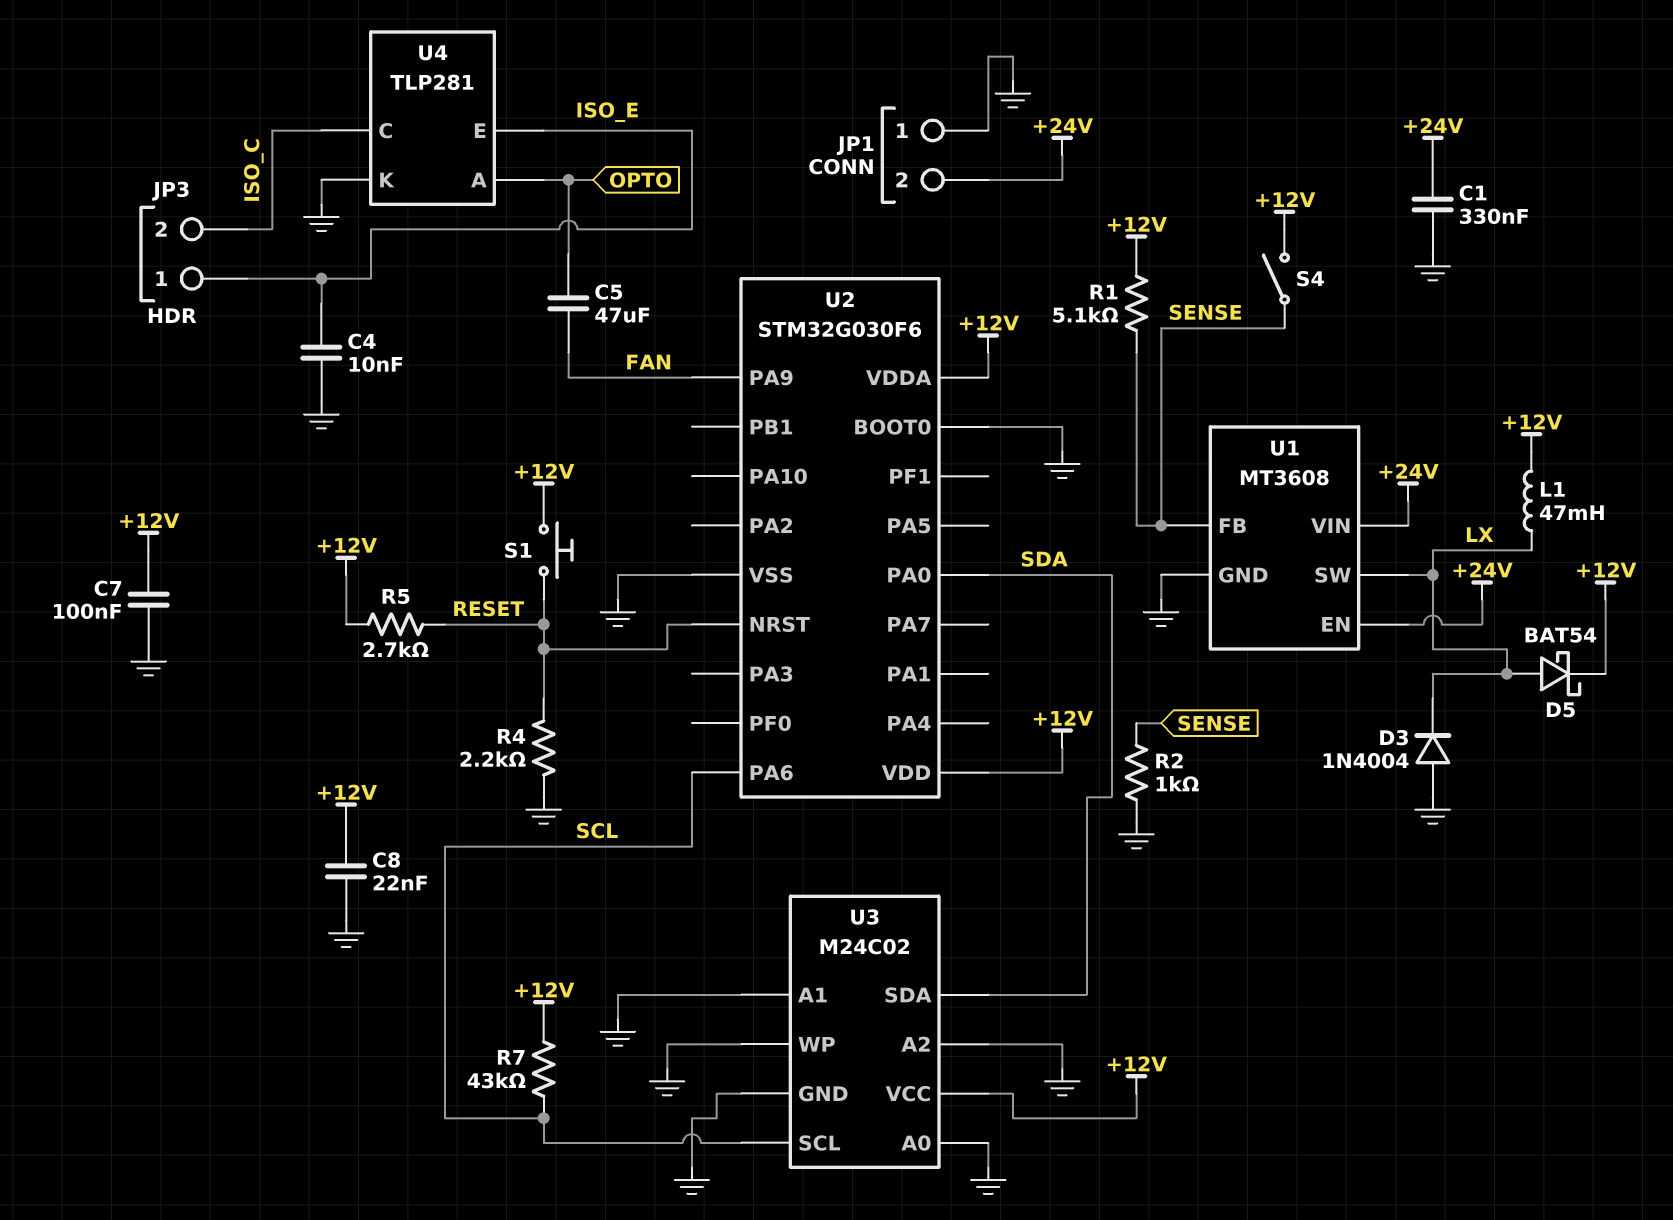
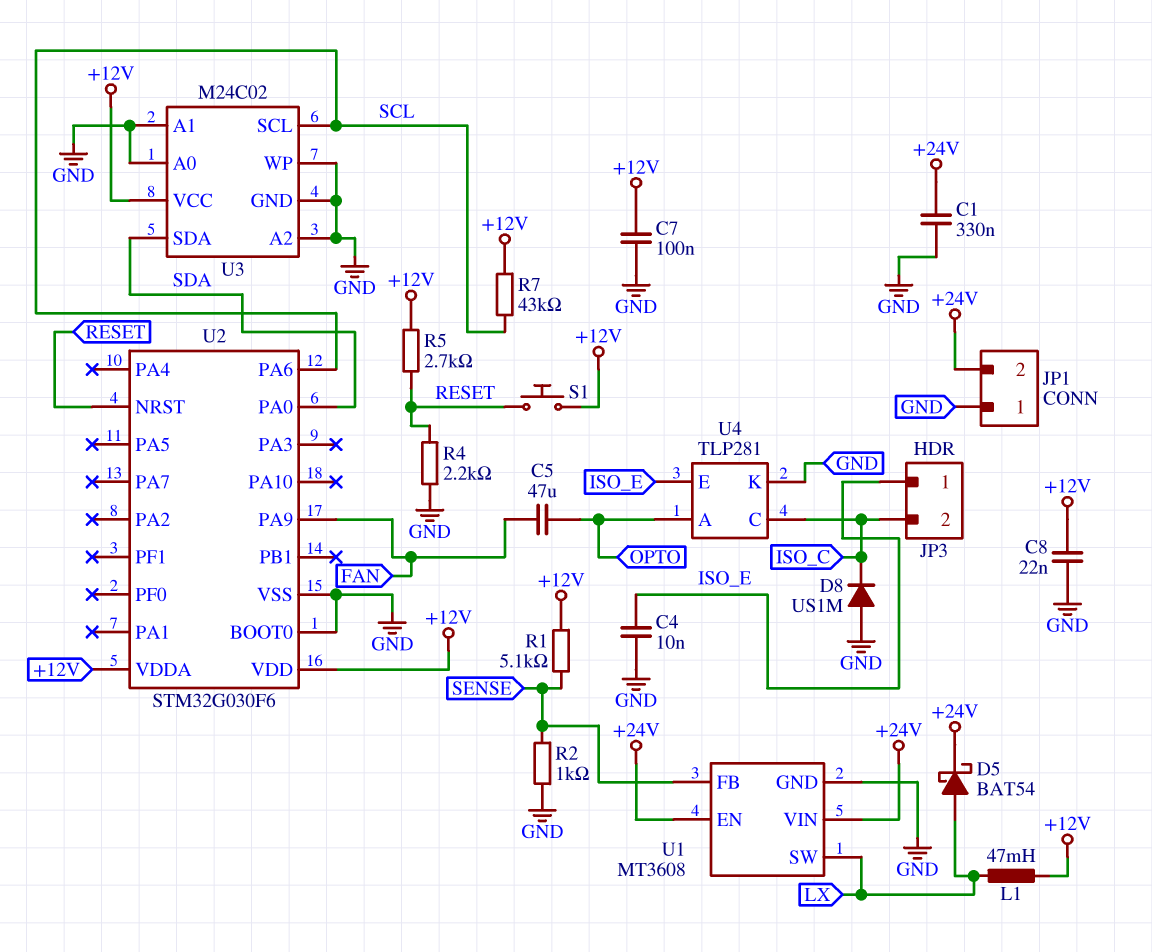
D3: diode 1N4004 (A GND, K LX) -> none
D5: schottky BAT54 (A LX, K +12V) -> schottky BAT54 (A LX, K +24V)
D8: none -> diode US1M (A GND, K ISO_C)
S4: switch (+12V, SENSE) -> none

